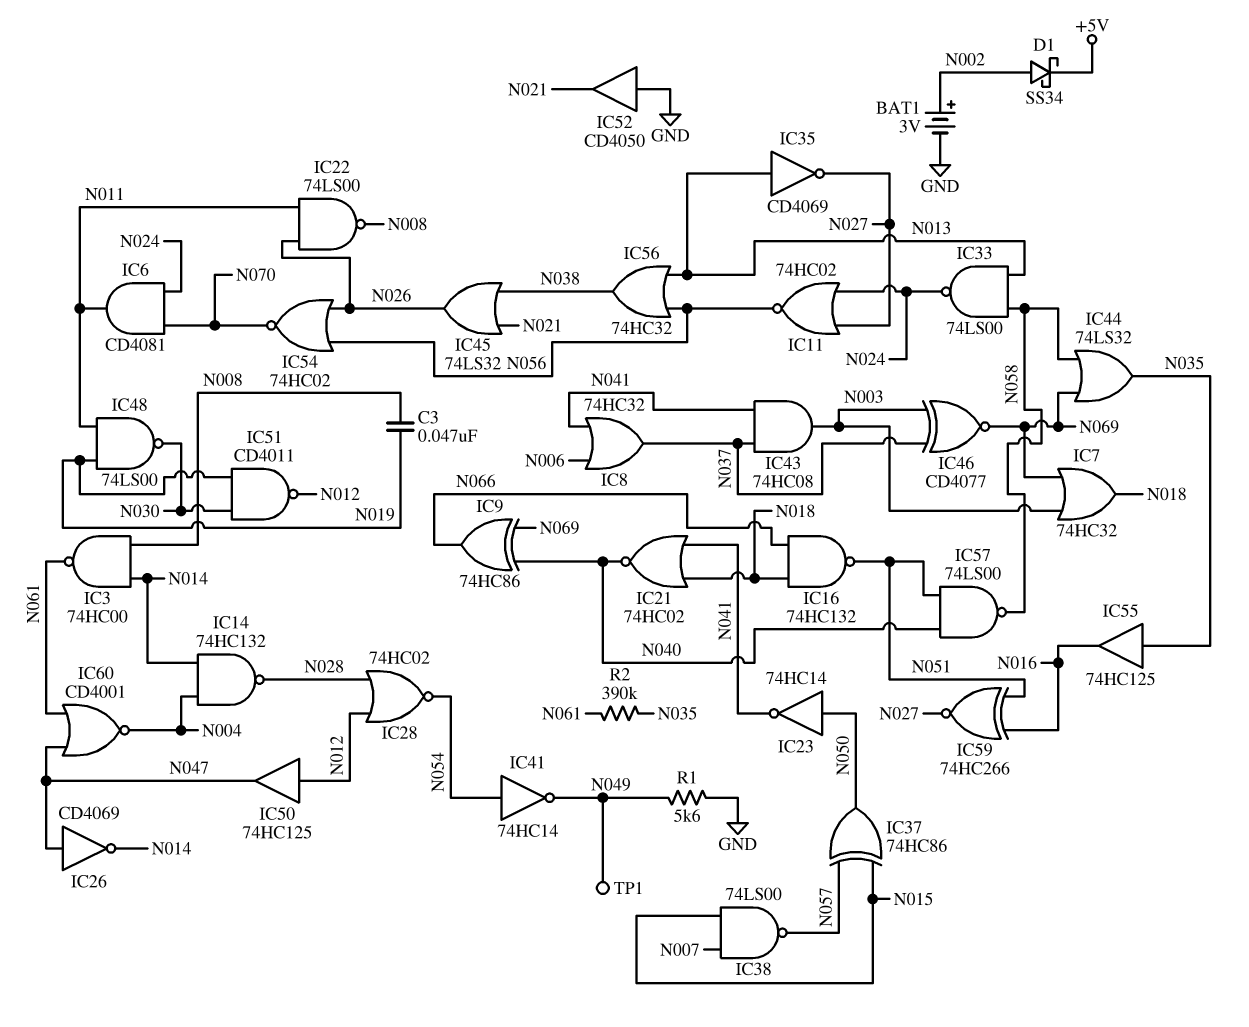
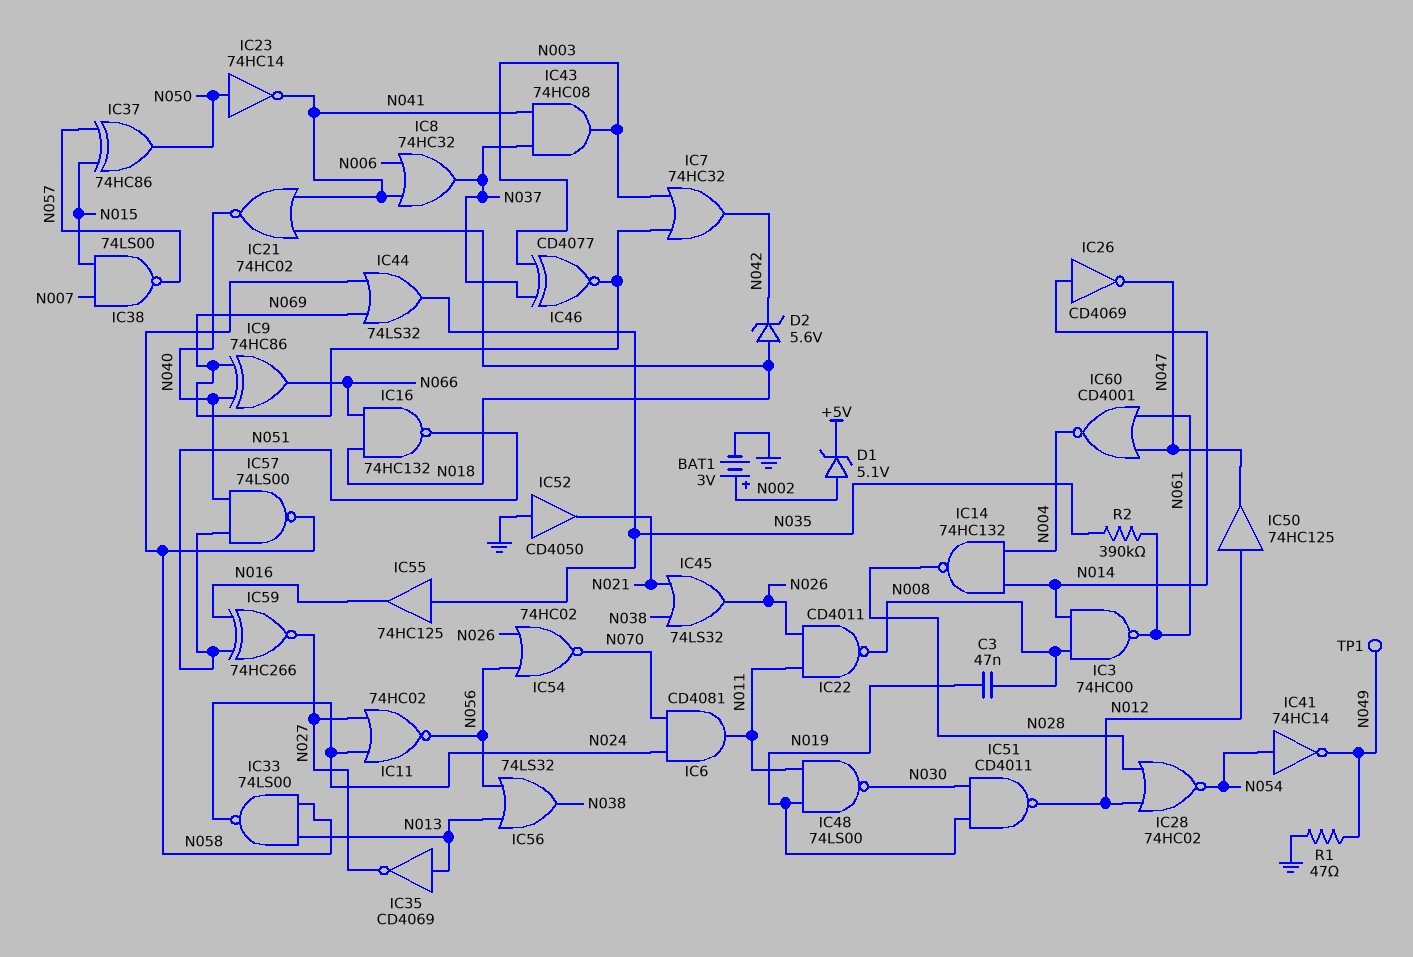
D1: schottky SS34 (A N002, K +5V) -> zener 5.1V (A N002, K +5V)
D2: none -> zener 5.6V (A N018, K N042)
IC7: OR 74HC32 (in N003, in N069, out N018) -> OR 74HC32 (in N003, in N069, out N042)
IC22: NAND 74LS00 (in N011, in N026, out N008) -> NAND CD4011 (in N011, in N026, out N008)
IC26: NOT CD4069 (in N047, out N014) -> NOT CD4069 (in N014, out N047)
IC56: OR 74HC32 (in N013, in N056, out N038) -> OR 74LS32 (in N013, in N056, out N038)
R1: 5.6k (GND, N049) -> 47 (GND, N049)

